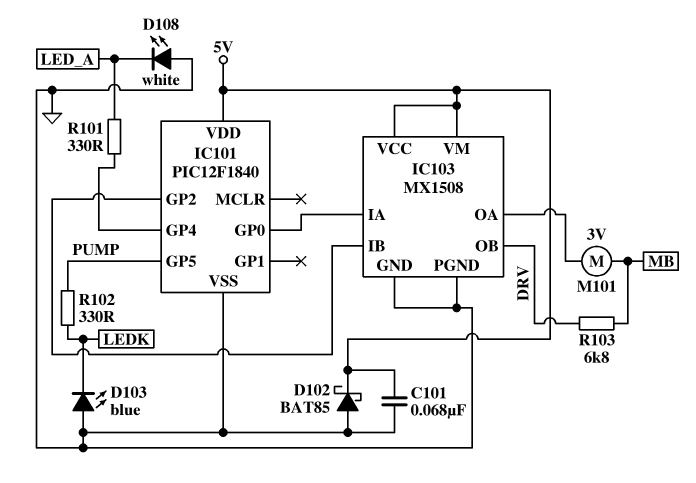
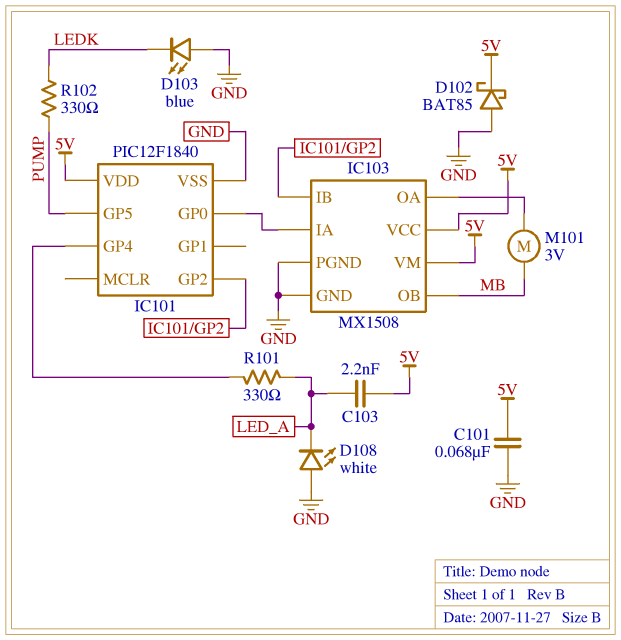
C103: none -> 2.2nF (5V, LED_A)
IC103 pin OB: DRV -> MB
R103: 6.8k (DRV, MB) -> none

